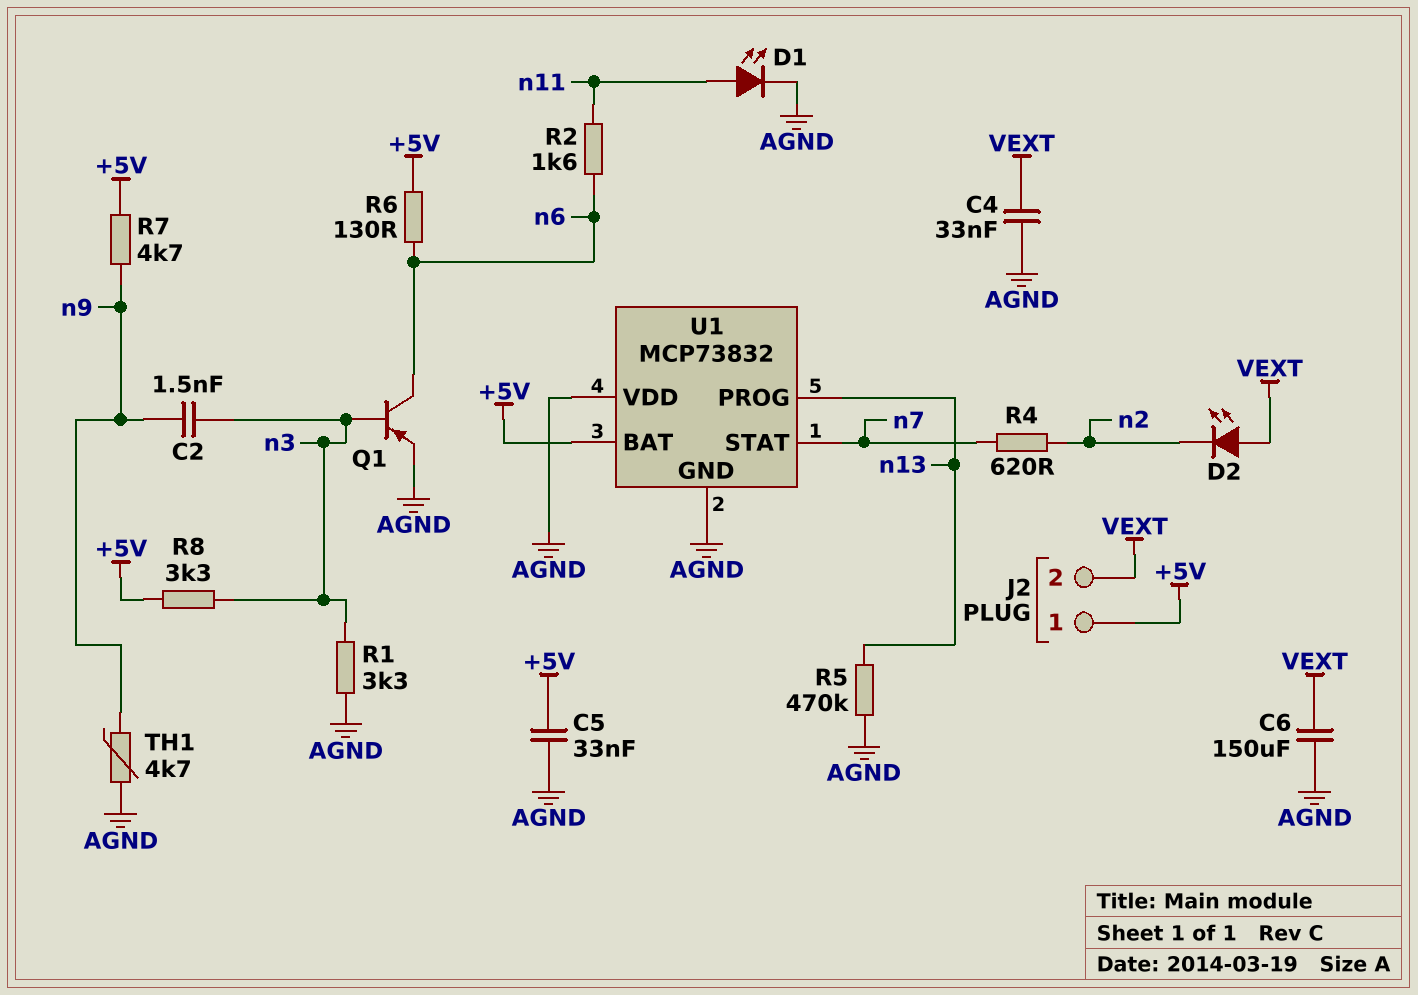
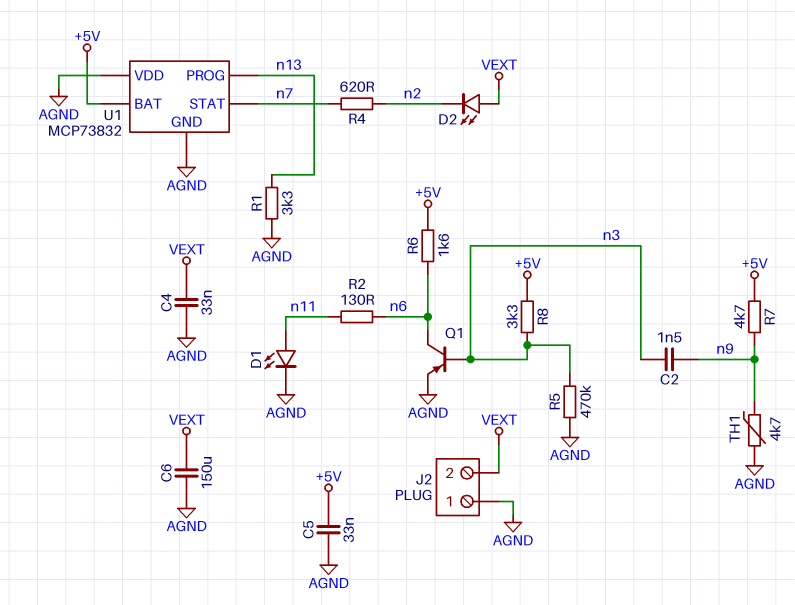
J2 pin 1: +5V -> AGND
R1: 3.3k (AGND, n3) -> 3.3k (AGND, n13)
R2: 1.6k (n6, n11) -> 130 (n6, n11)
R5: 470k (AGND, n13) -> 470k (AGND, n3)
R6: 130 (+5V, n6) -> 1.6k (+5V, n6)

